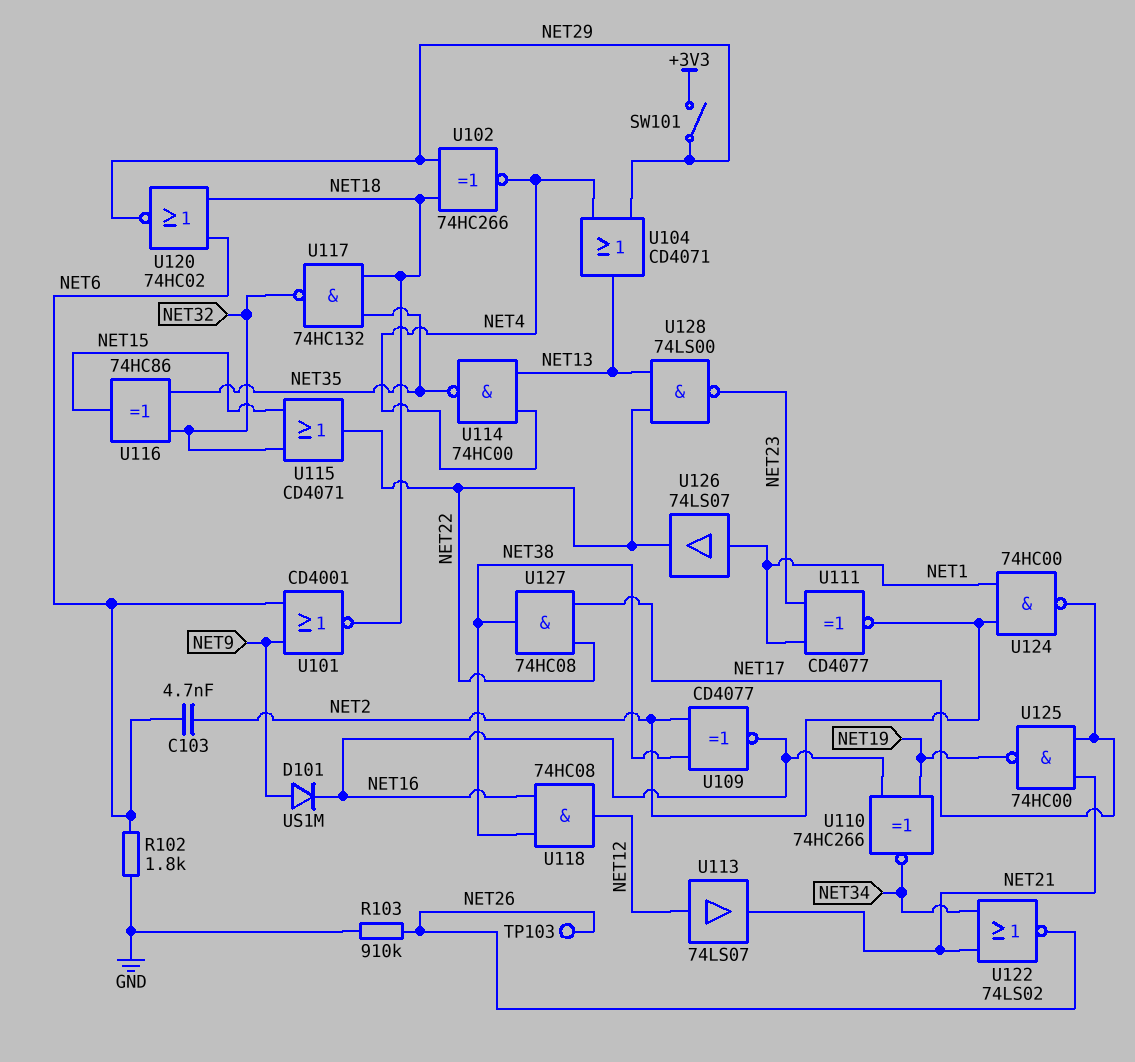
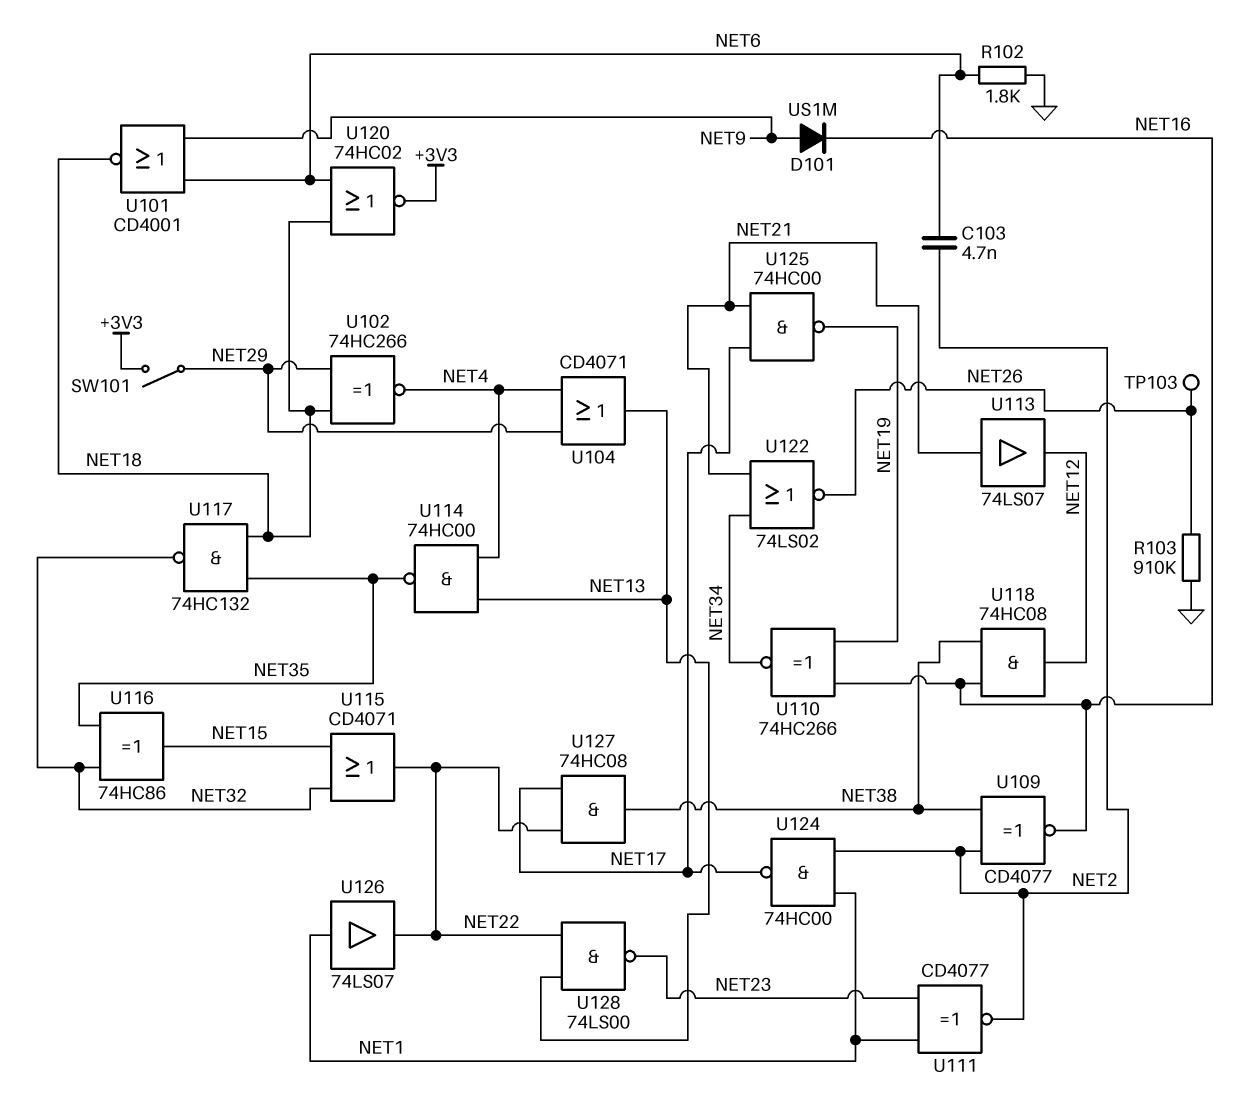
U113: buffer 74LS07 (in NET12, out NET21) -> buffer 74LS07 (in NET21, out NET12)
U120: NOR 74HC02 (in NET6, in NET18, out NET29) -> NOR 74HC02 (in NET6, in NET18, out +3V3)

